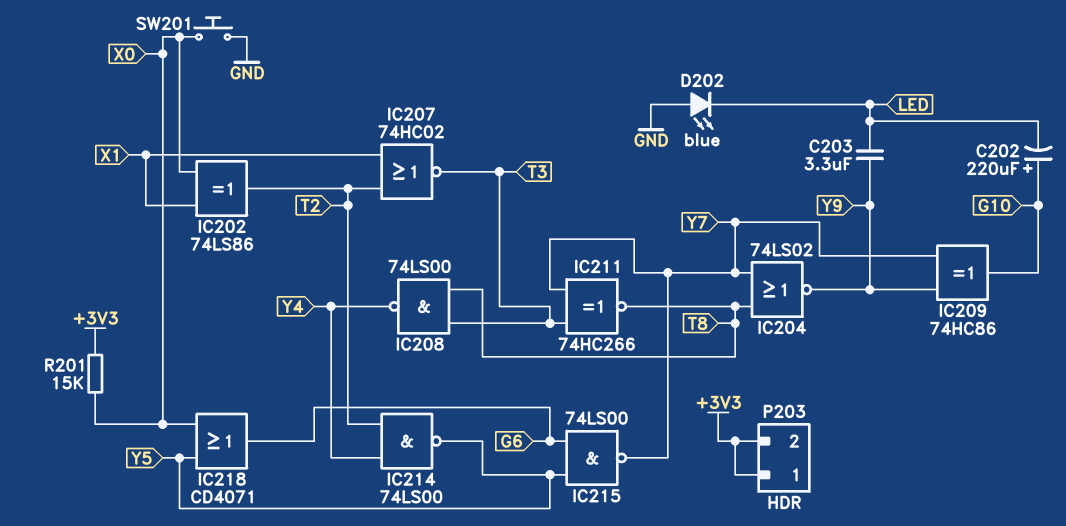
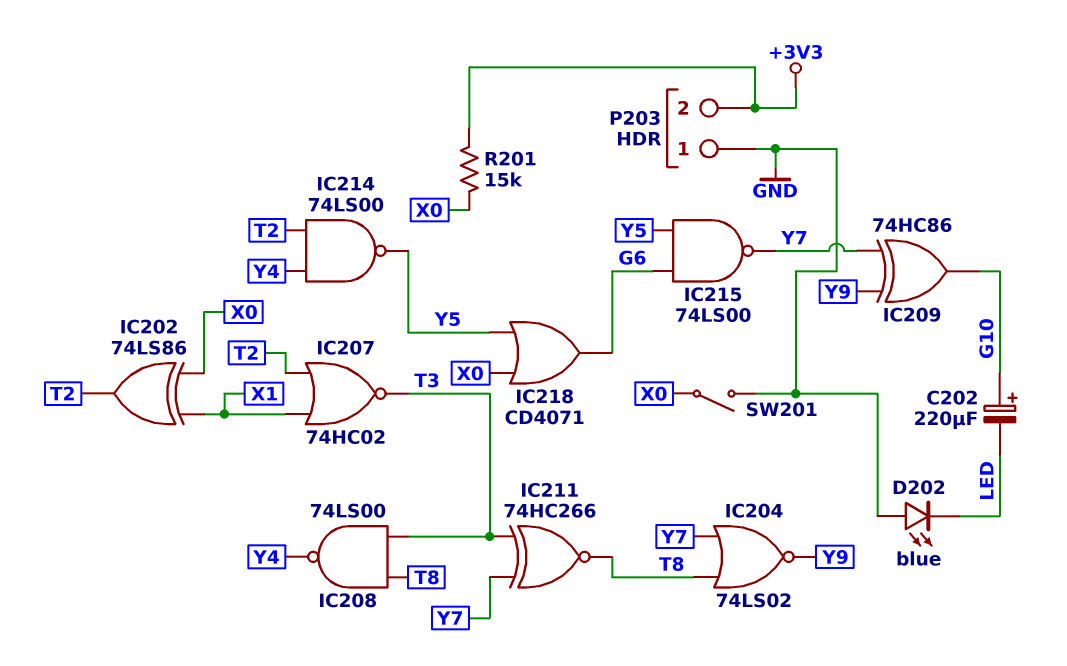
C203: 3.3uF (LED, Y9) -> none
P203 pin 1: +3V3 -> GND
SW201: button (GND, X0) -> switch (GND, X0)

